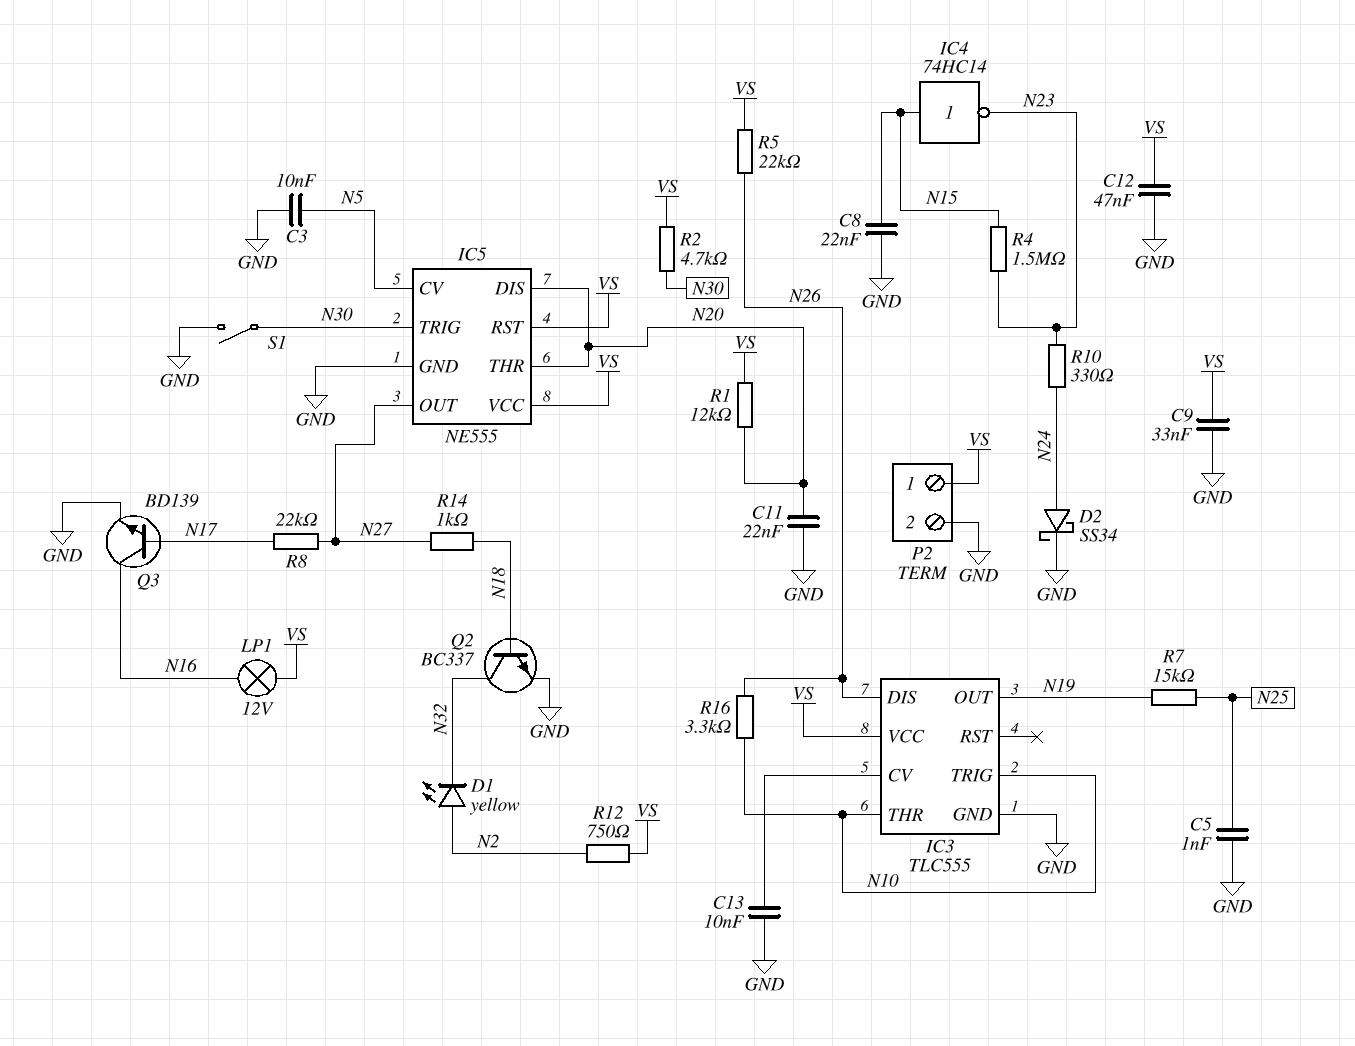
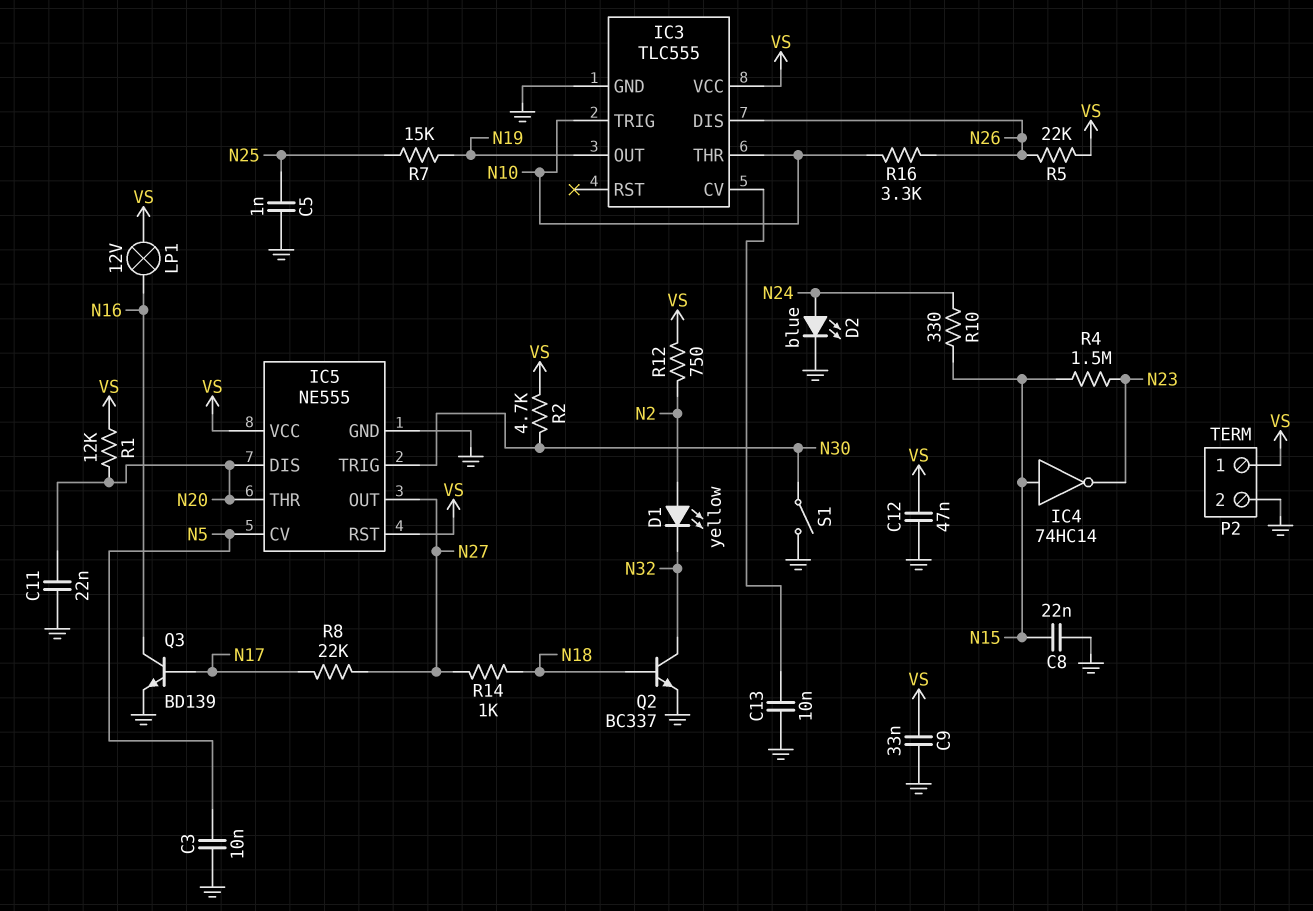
D2: schottky SS34 (A N24, K GND) -> LED blue (A N24, K GND)
R10: 330 (N23, N24) -> 330 (N15, N24)

